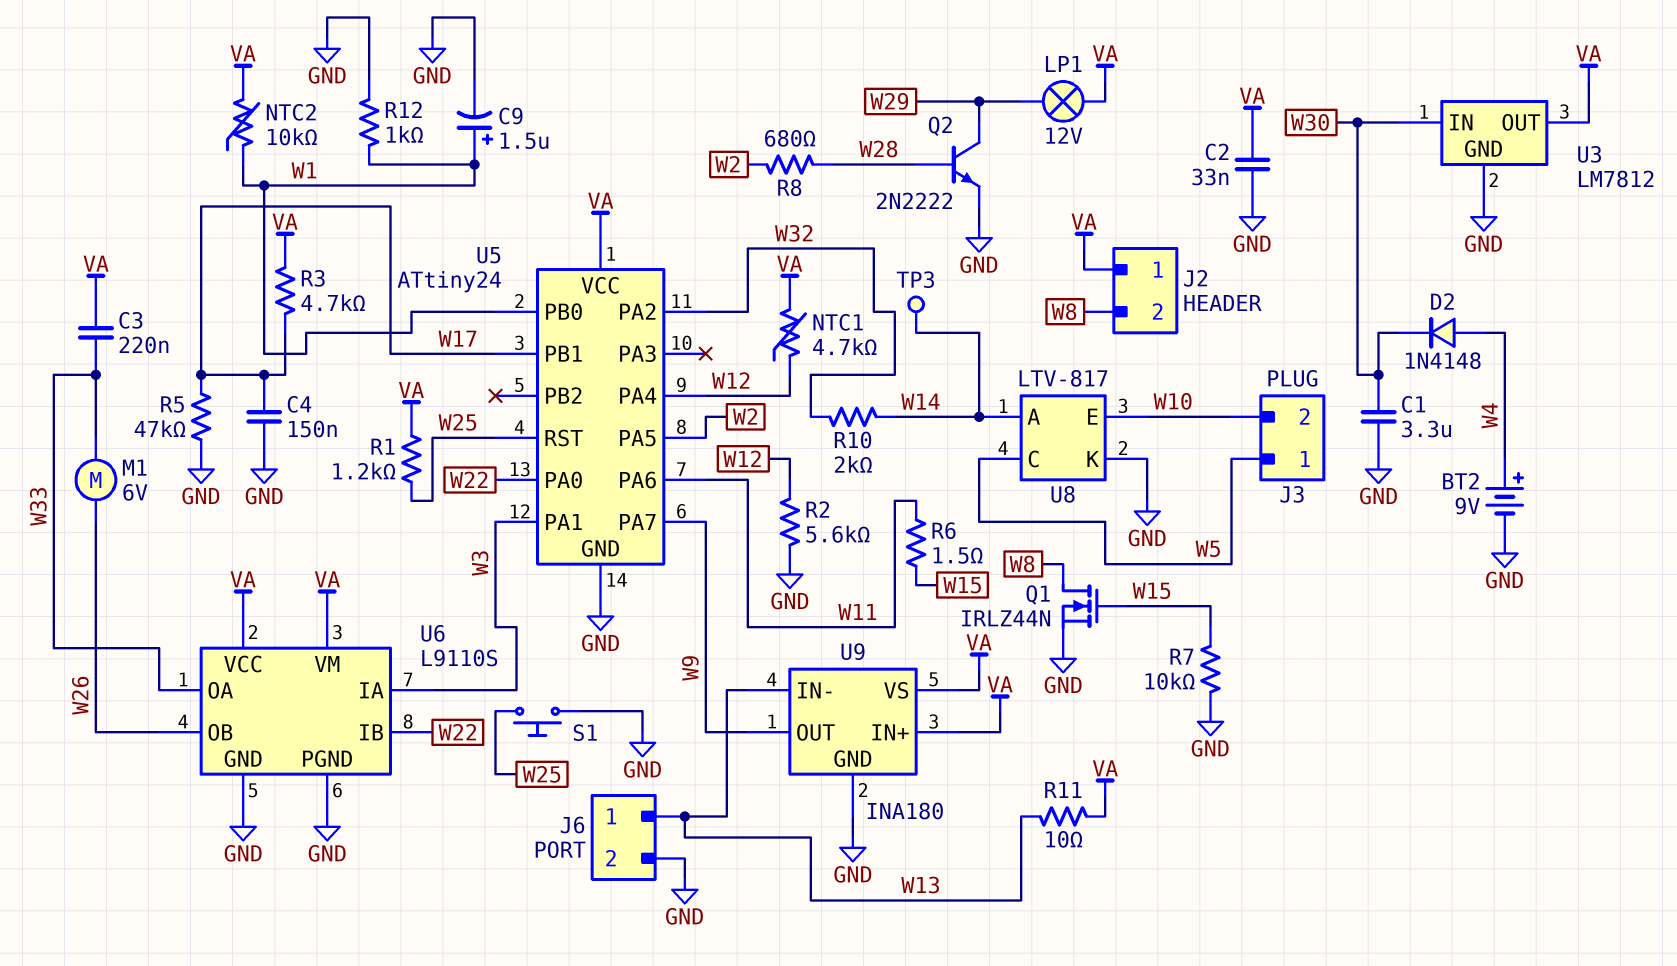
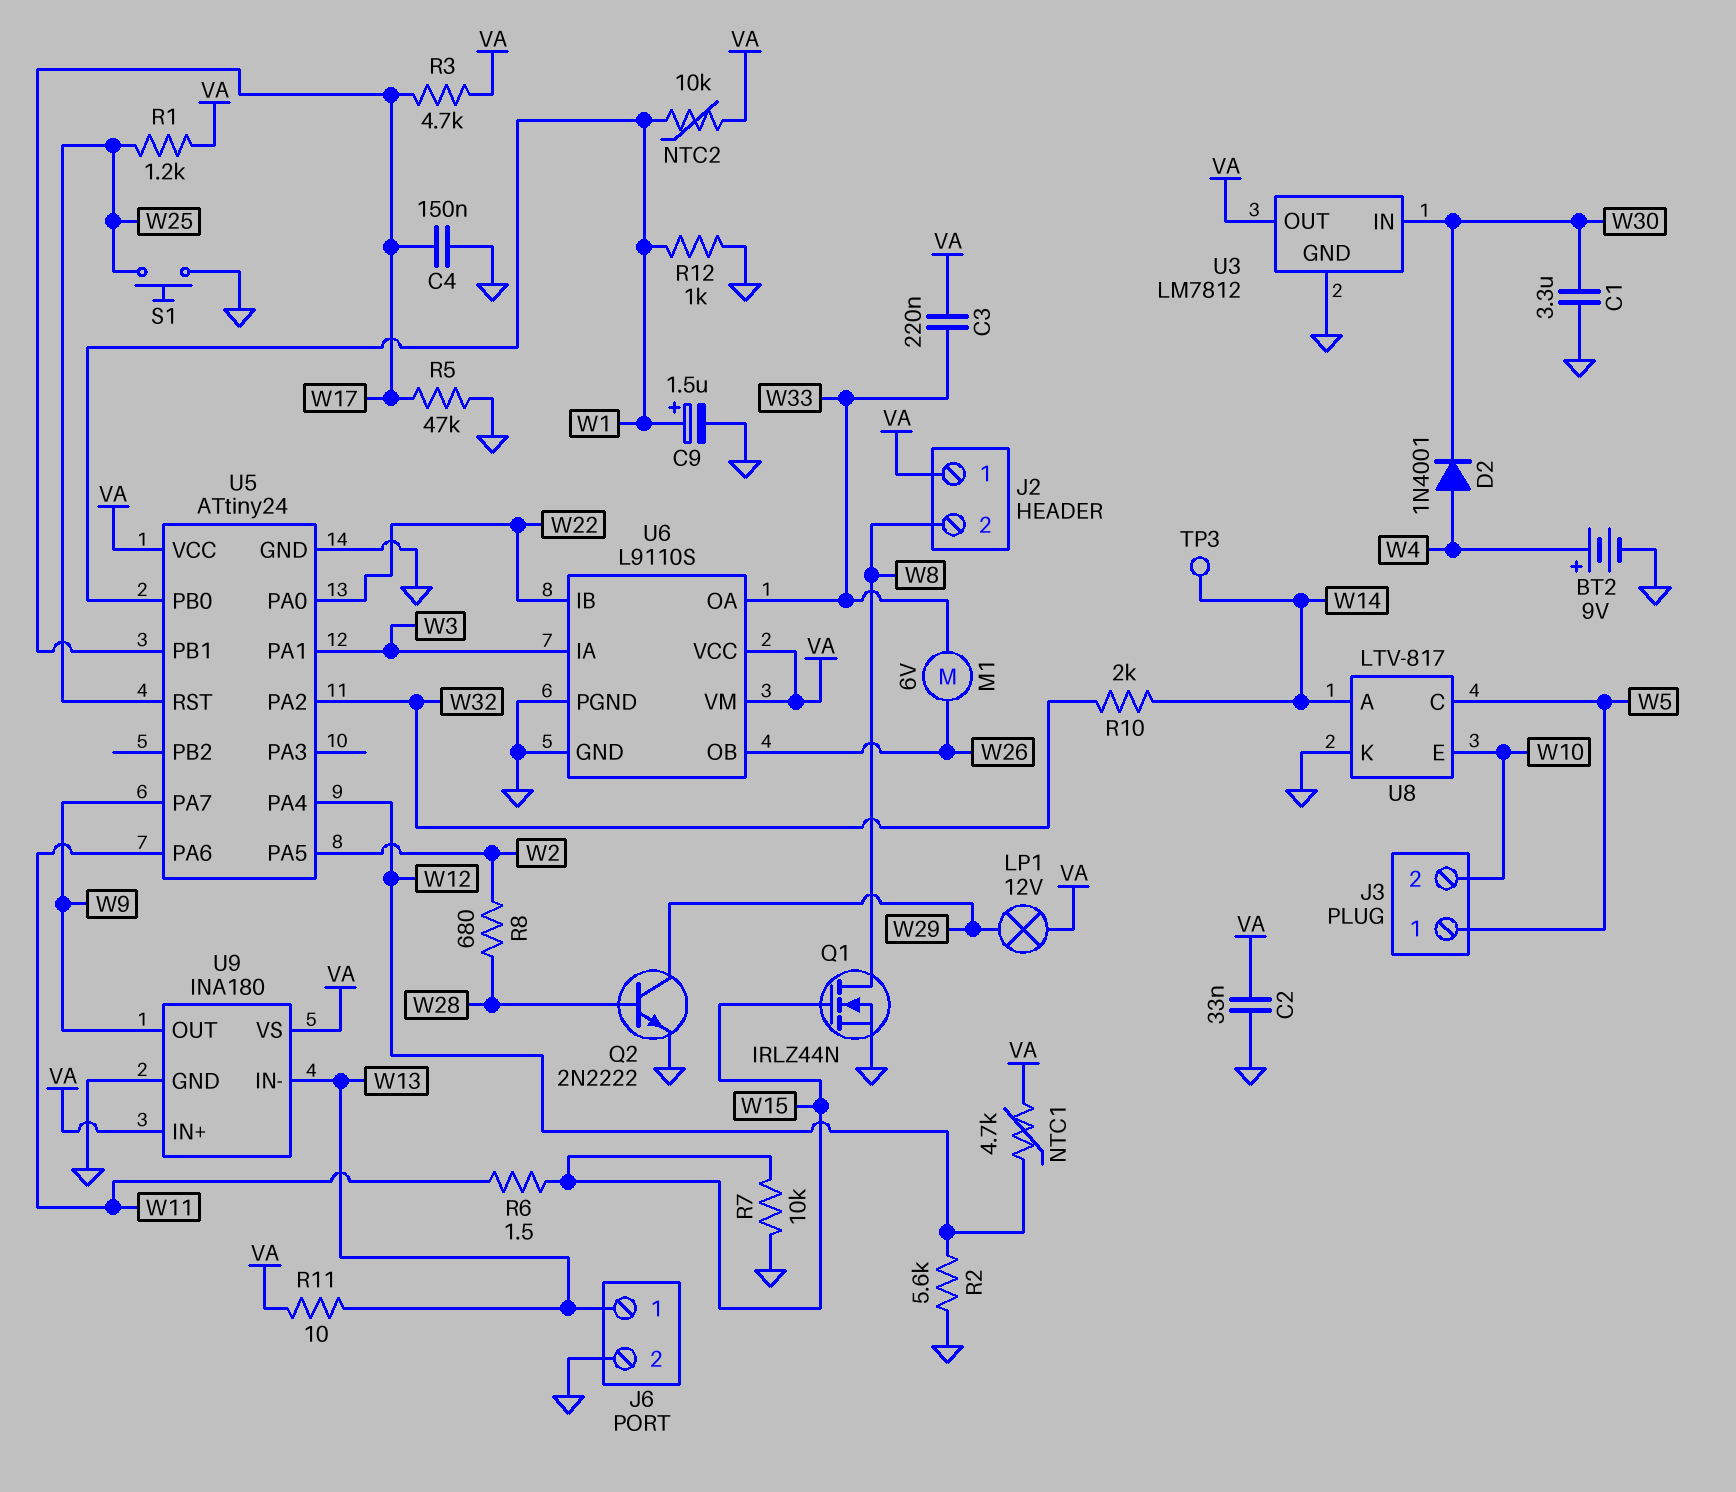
D2: diode 1N4148 (A W4, K W30) -> diode 1N4001 (A W4, K W30)

